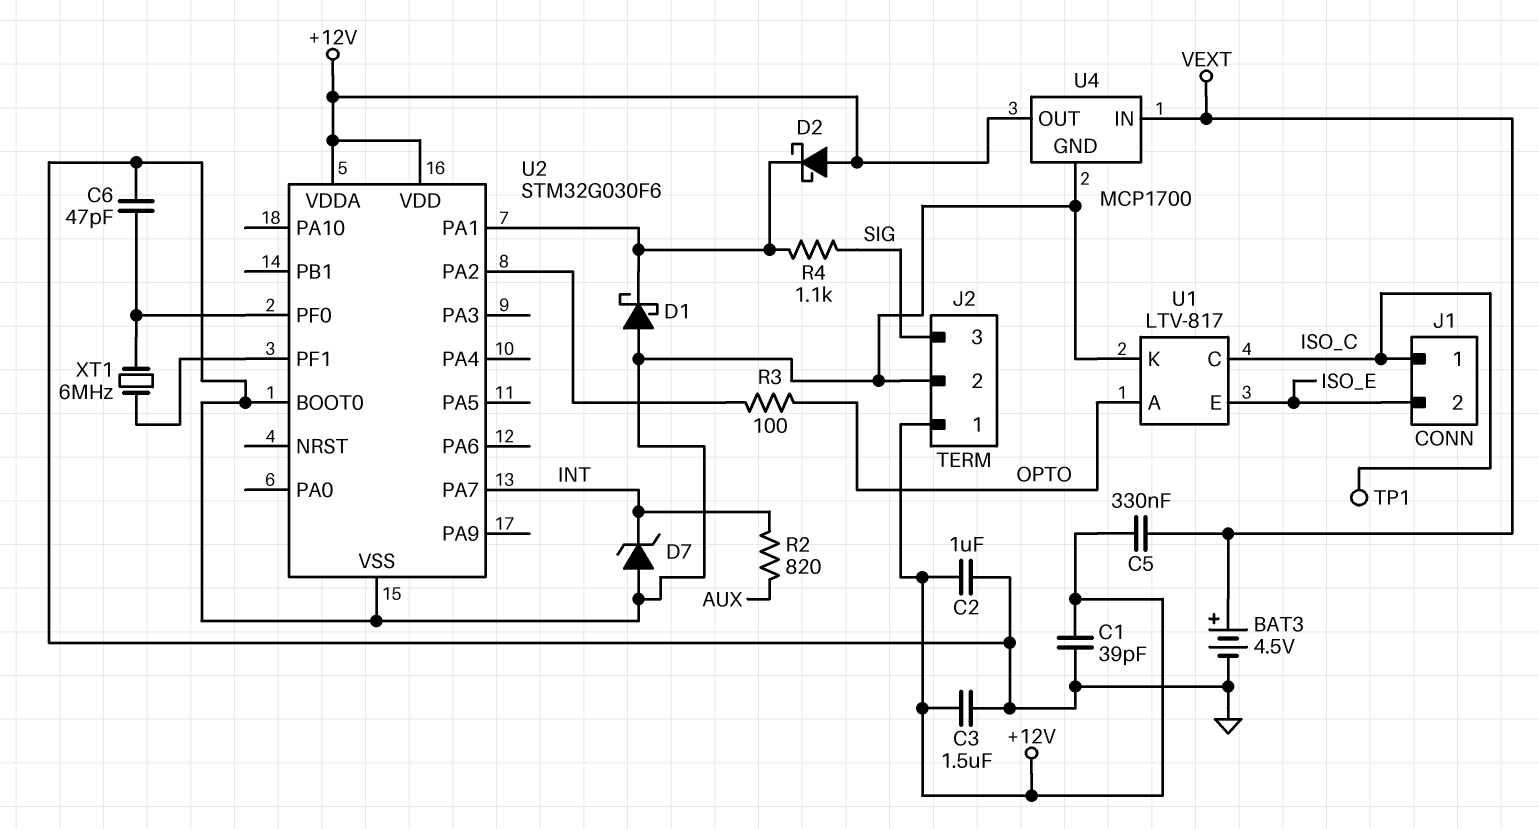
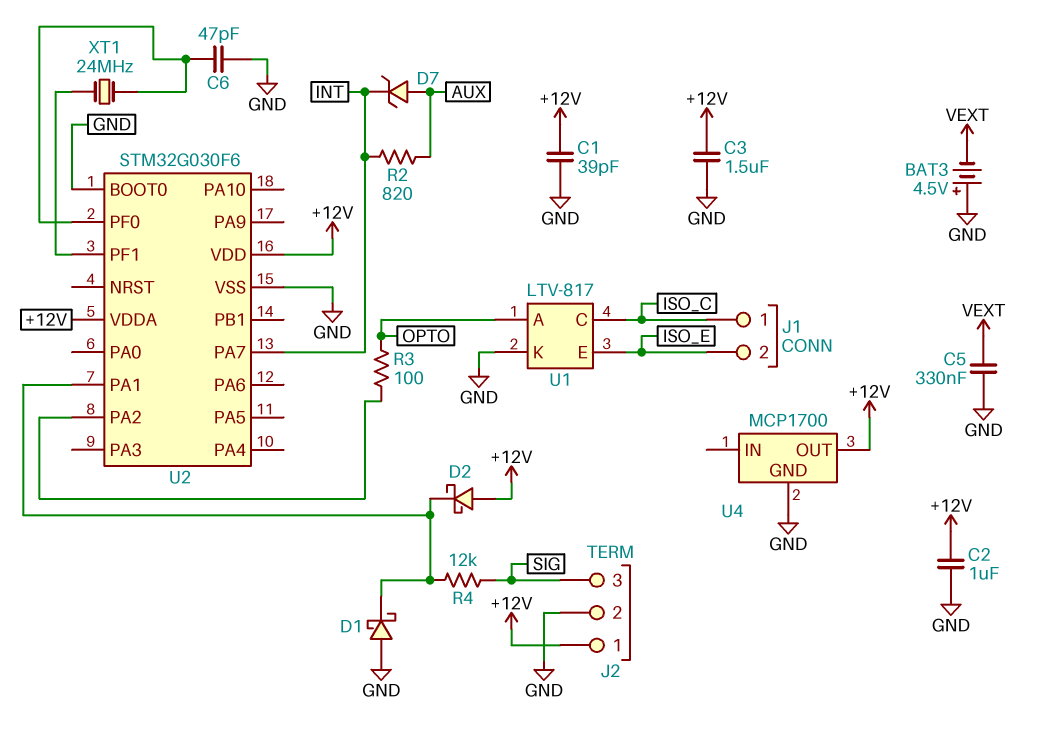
BAT3: 4.5V (plus VEXT, minus GND) -> 4.5V (plus GND, minus VEXT)
C5: 330nF (+12V, VEXT) -> 330nF (GND, VEXT)
D7: zener (A GND, K INT) -> zener (A AUX, K INT)
R4: 1.1k (SIG, U2/PA1) -> 12k (SIG, U2/PA1)
TP1: test point (ISO_C) -> none
U4 pin IN: VEXT -> none
XT1: 6MHz (U2/PF0, U2/PF1) -> 24MHz (U2/PF0, U2/PF1)

